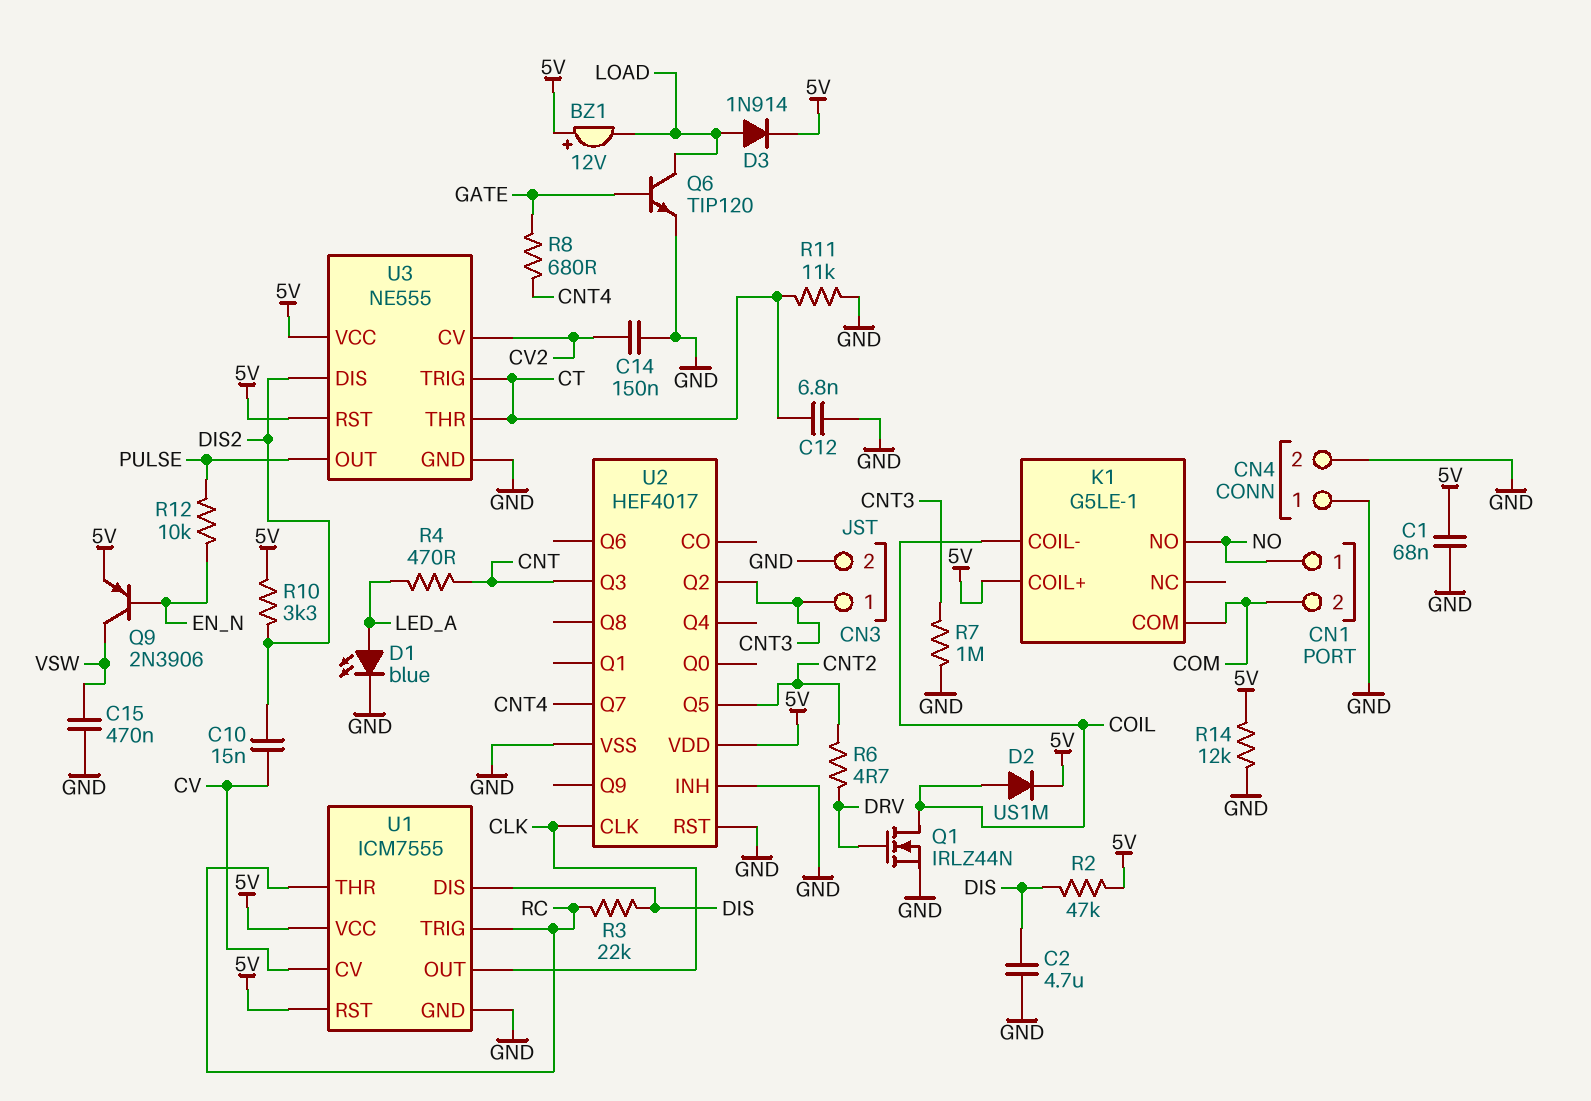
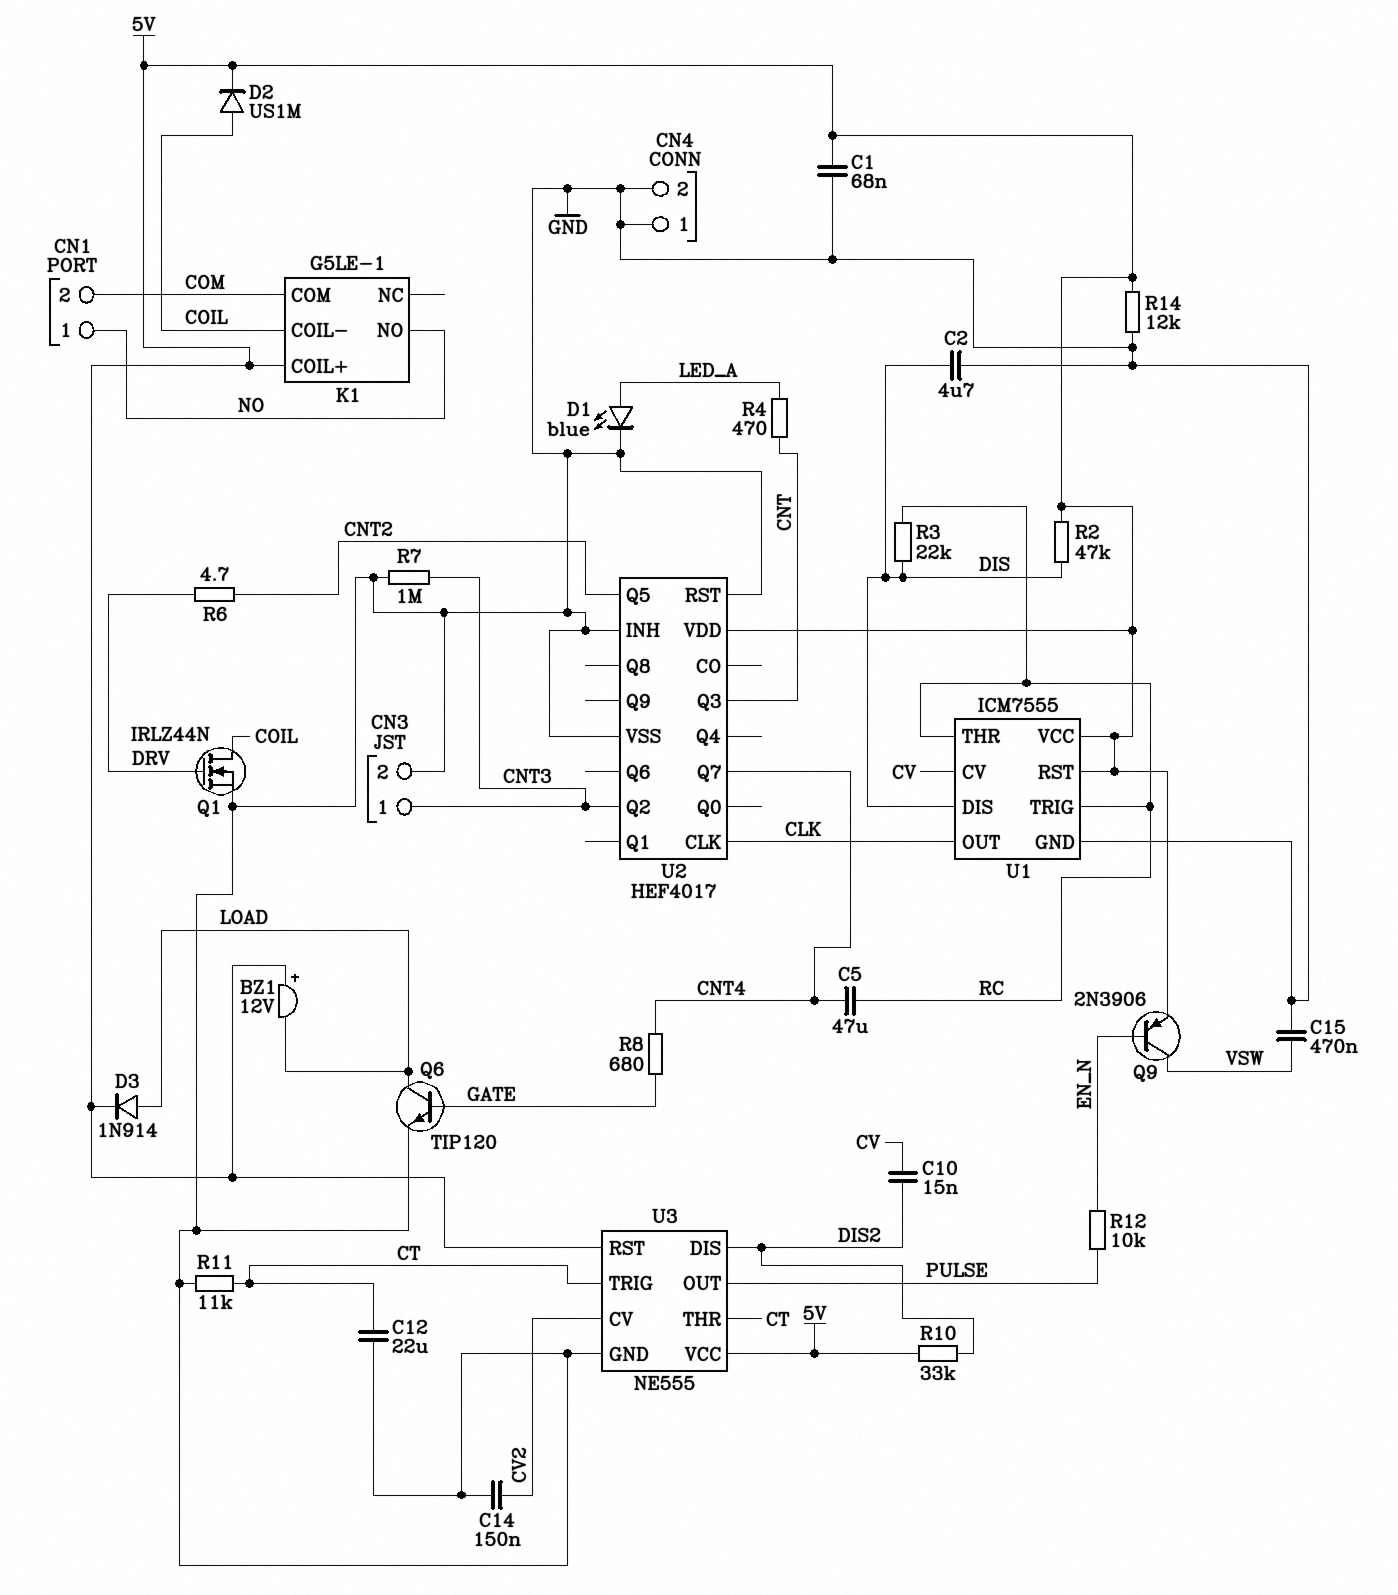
C5: none -> 47uF (CNT4, RC)
C12: 6.8nF (CT, GND) -> 22uF (CT, GND)
R10: 3.3k (5V, DIS2) -> 33k (5V, DIS2)

